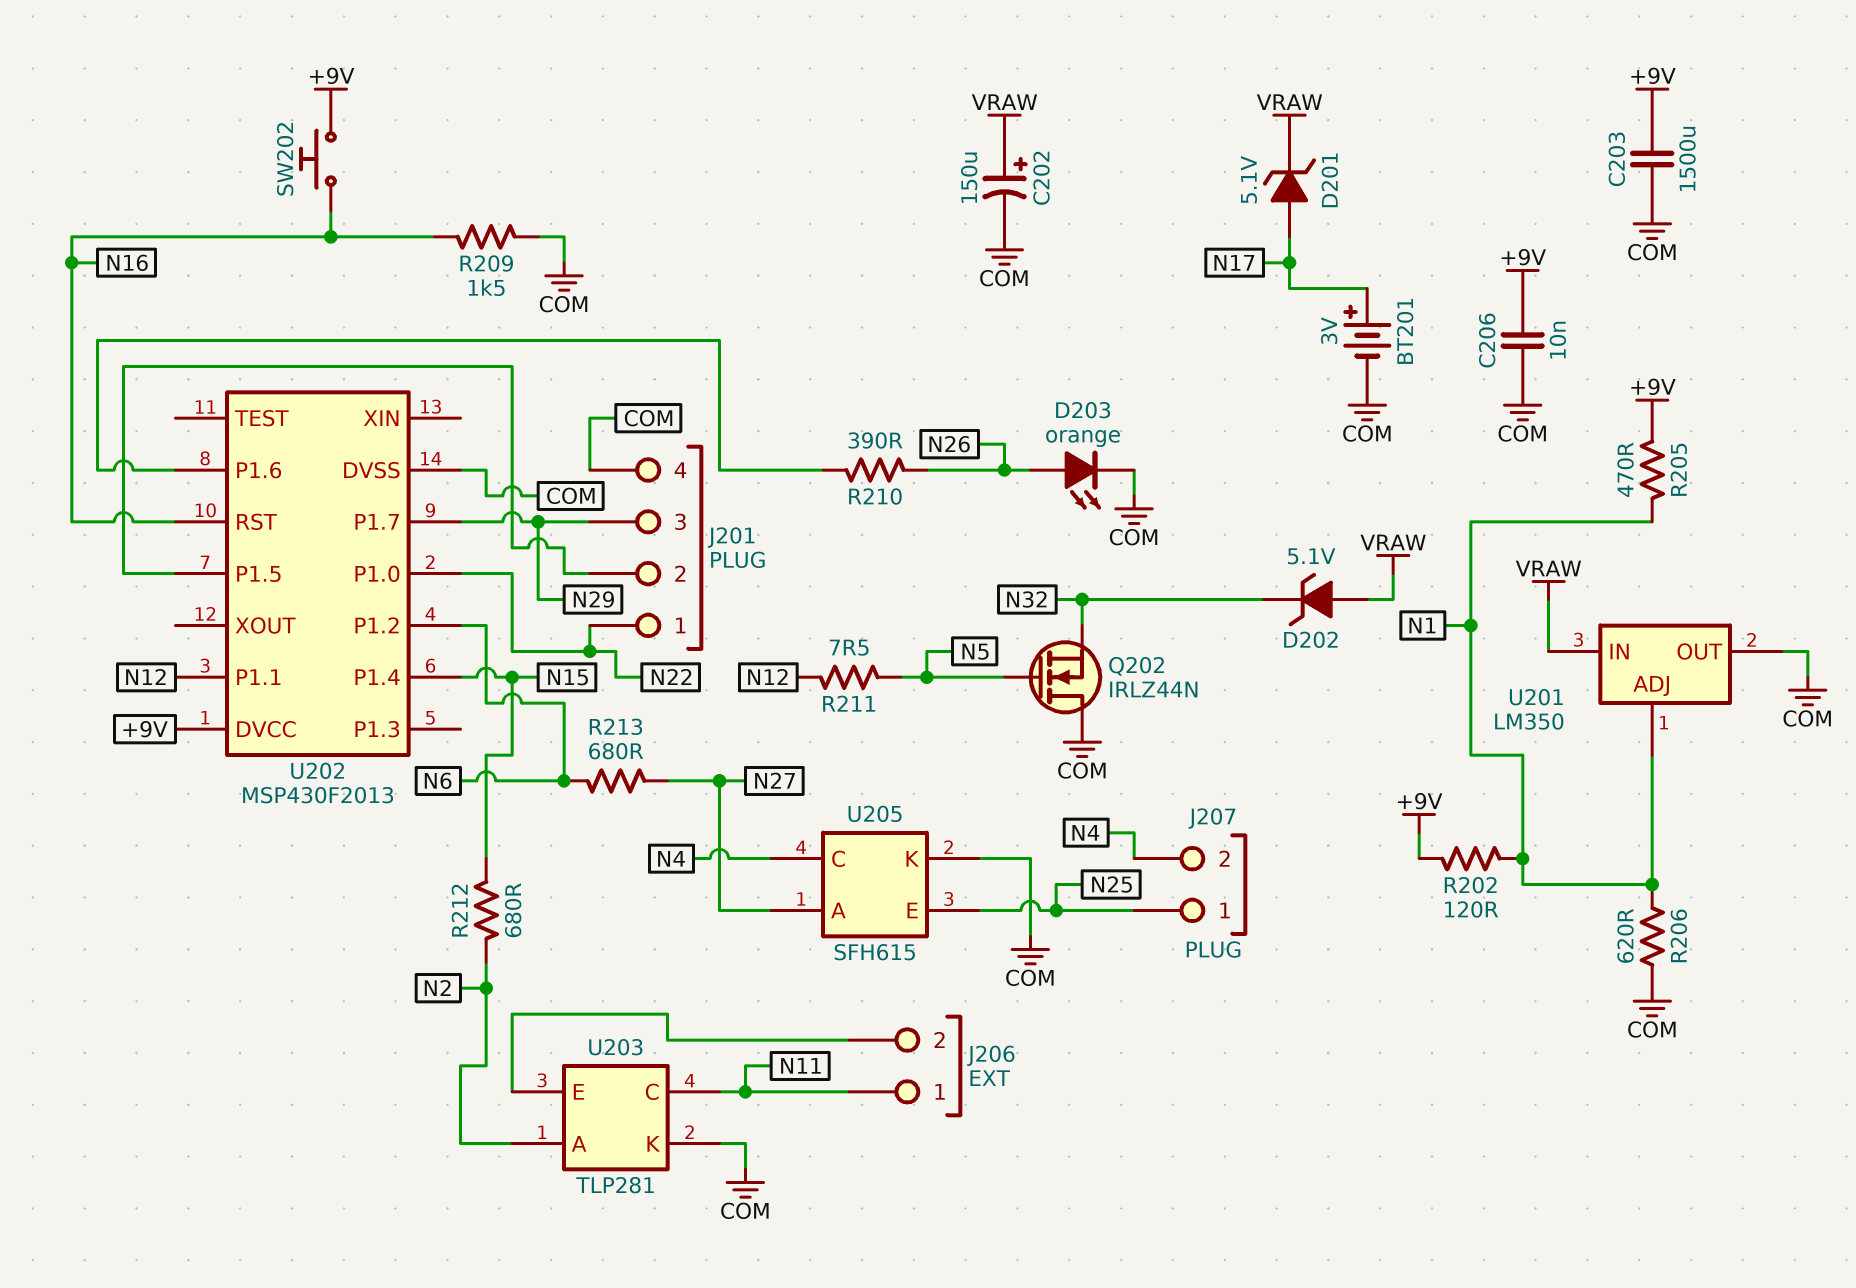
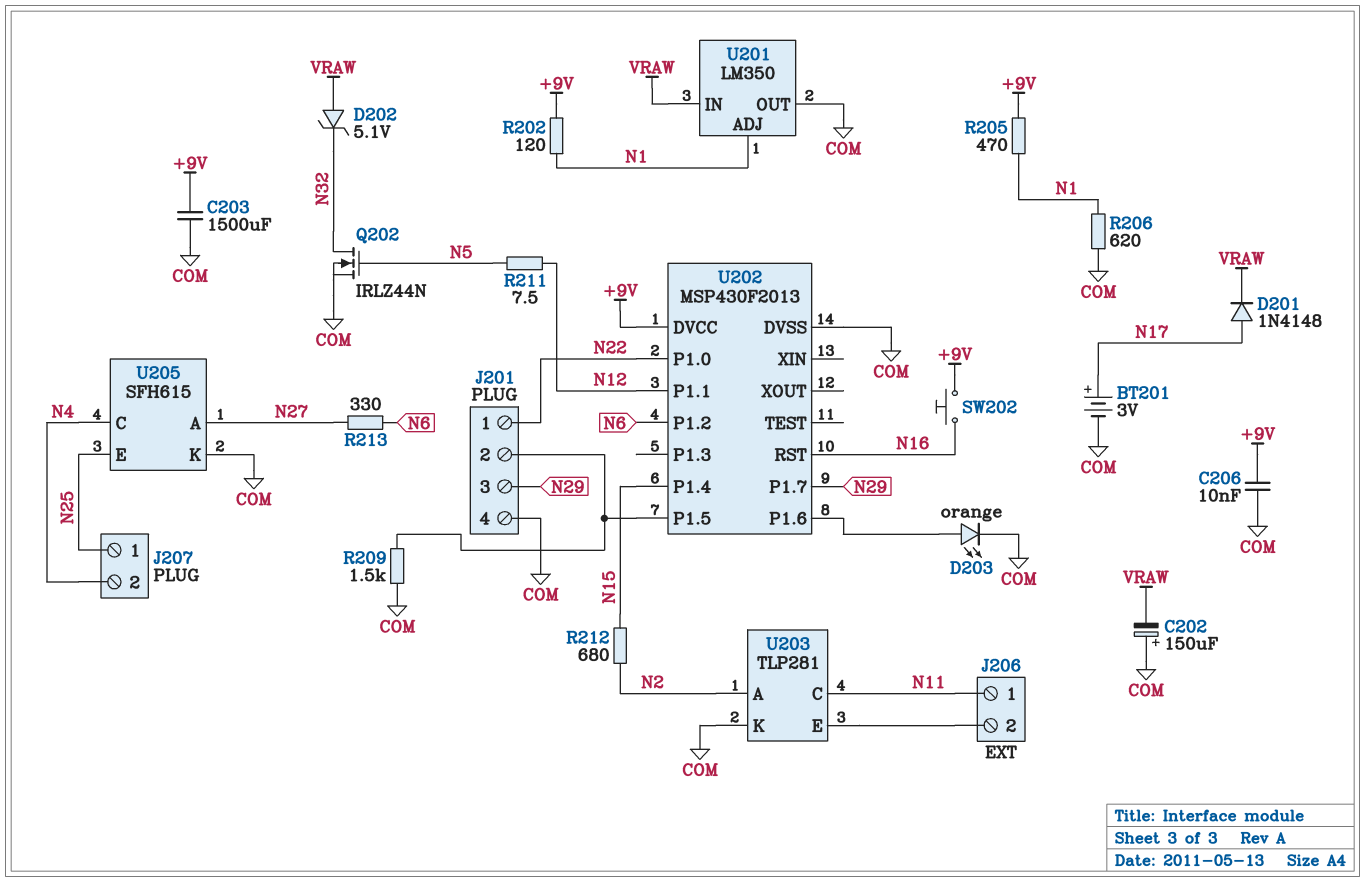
C202: 150uF (plus VRAW, minus COM) -> 150uF (plus COM, minus VRAW)
D201: zener 5.1V (A N17, K VRAW) -> diode 1N4148 (A N17, K VRAW)
D203: LED orange (A N26, K COM) -> LED orange (A U202/P1.6, K COM)
Q202: NMOS IRLZ44N (G N5, D COM, S N32) -> NMOS IRLZ44N (G N5, D N32, S COM)
R209: 1.5k (COM, N16) -> 1.5k (COM, J201/2)
R210: 390 (N26, U202/P1.6) -> none
R213: 680 (N6, N27) -> 330 (N6, N27)

